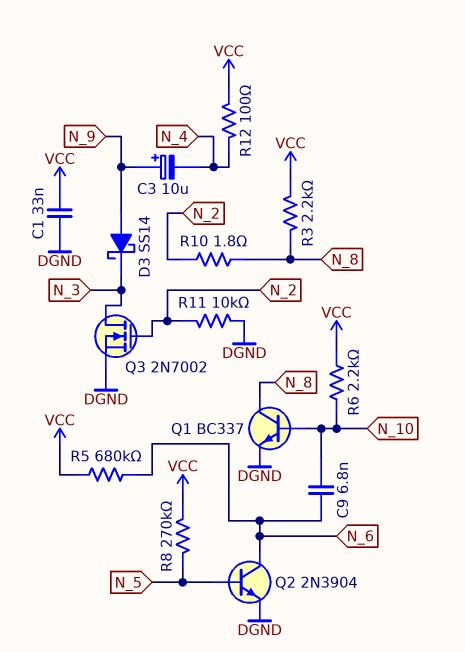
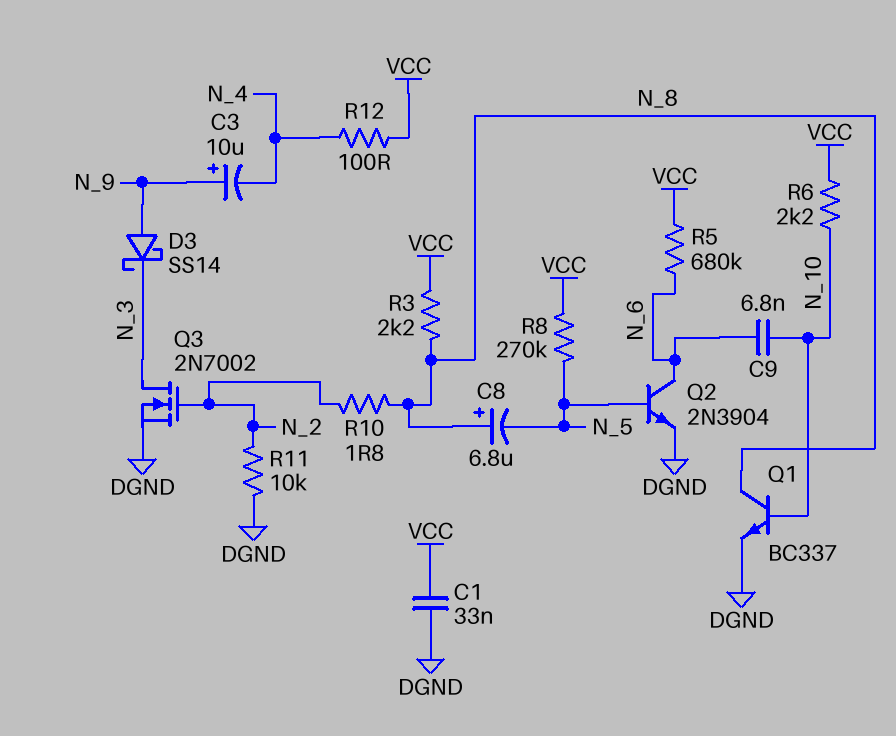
C8: none -> 6.8uF (plus N_8, minus N_5)

